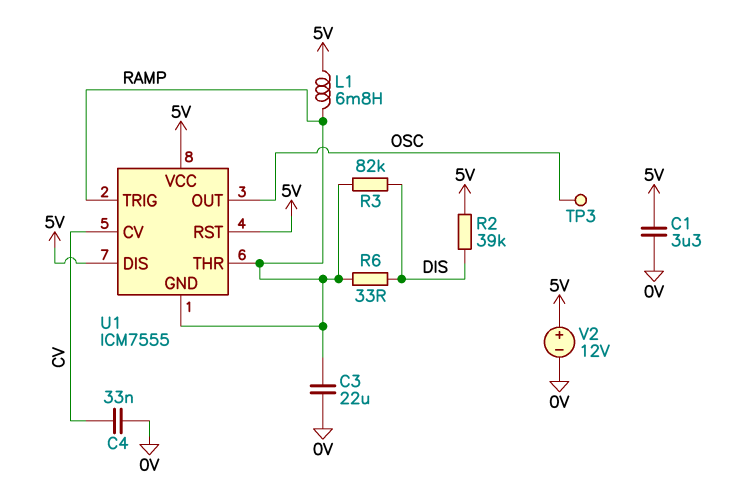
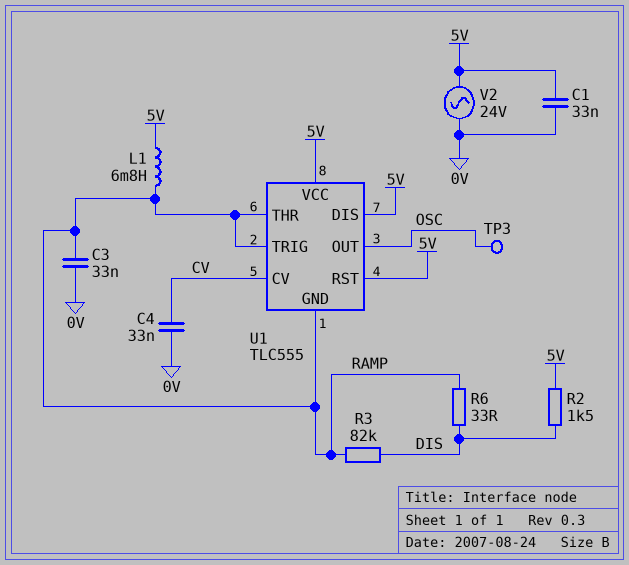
C1: 3.3uF (0V, 5V) -> 33nF (0V, 5V)
C3: 22uF (0V, RAMP) -> 33nF (0V, RAMP)
R2: 39k (5V, DIS) -> 1.5k (5V, DIS)
U1: ICM7555 -> TLC555
V2: 12V (plus 5V, minus 0V) -> AC 24V (0V, 5V)

